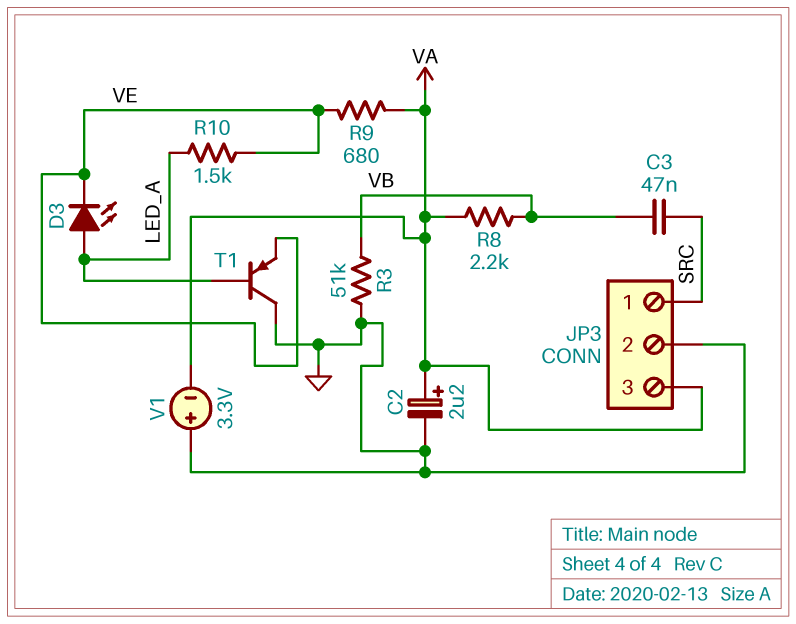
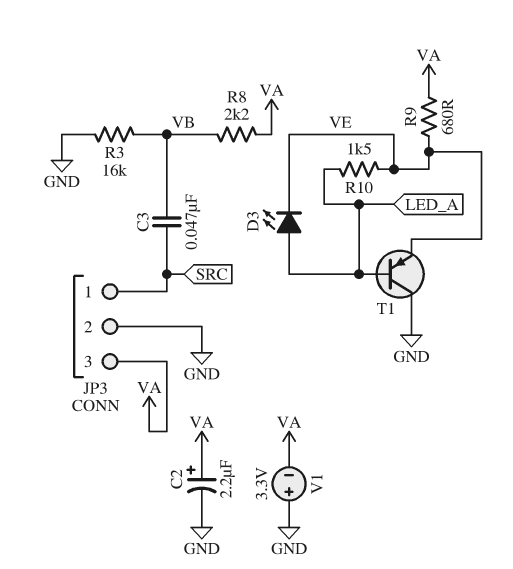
R3: 51k (GND, VB) -> 16k (GND, VB)

